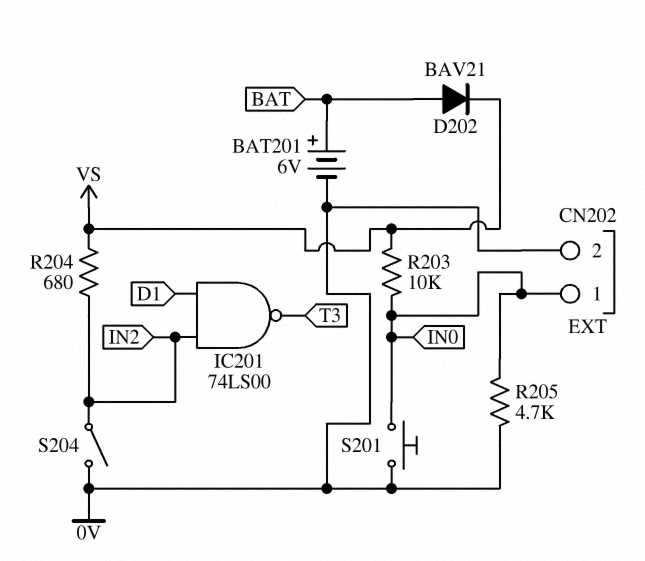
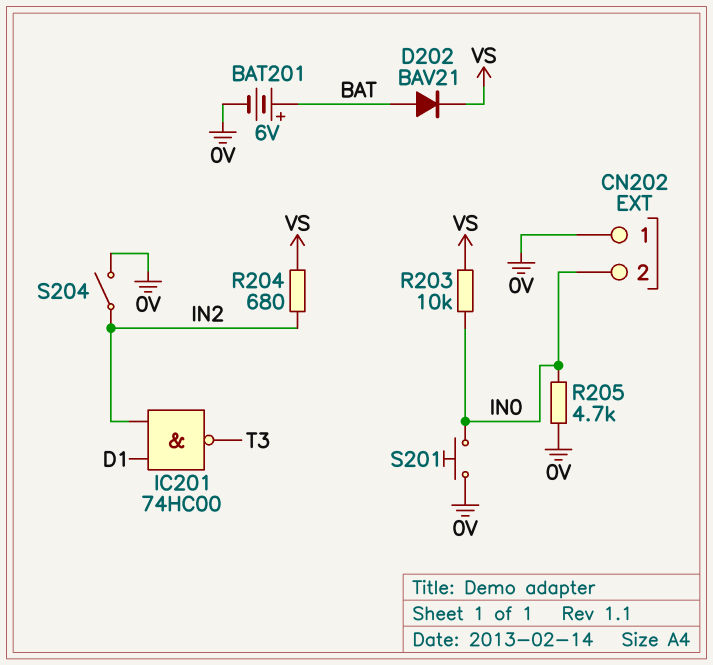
CN202 pin 1: IN0 -> 0V
CN202 pin 2: 0V -> IN0
IC201: NAND 74LS00 (in D1, in IN2, out T3) -> NAND 74HC00 (in D1, in IN2, out T3)

